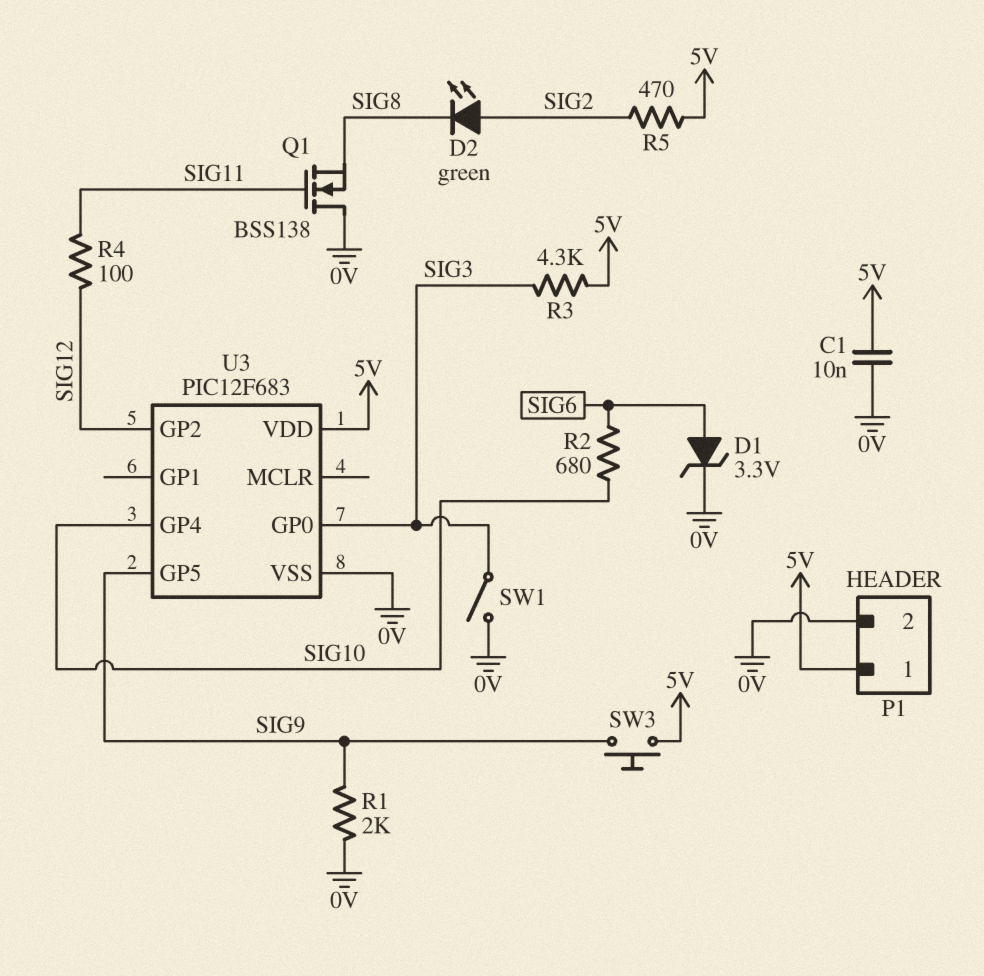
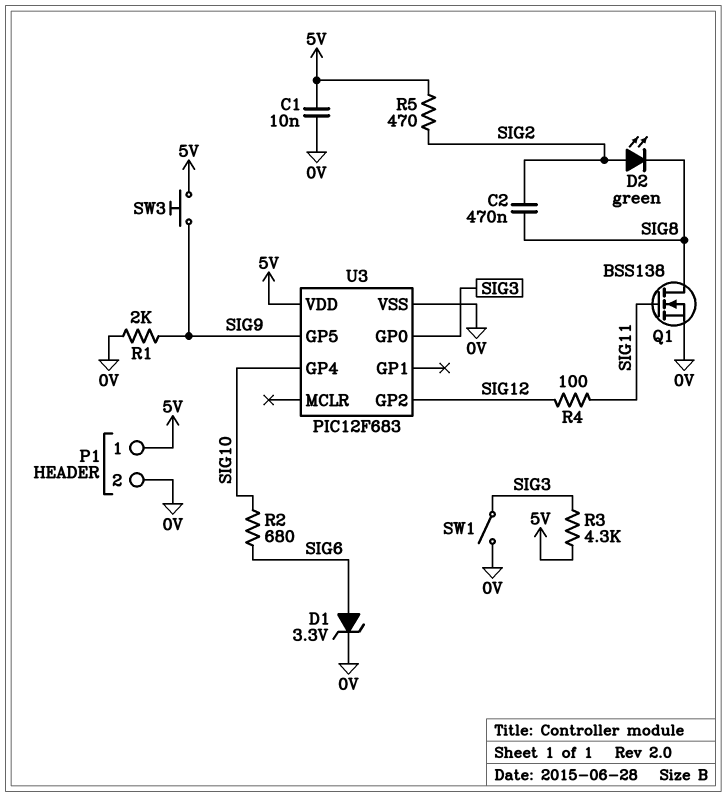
C2: none -> 470nF (SIG2, SIG8)
Q1: NMOS BSS138 (G SIG11, D 0V, S SIG8) -> NMOS BSS138 (G SIG11, D SIG8, S 0V)

